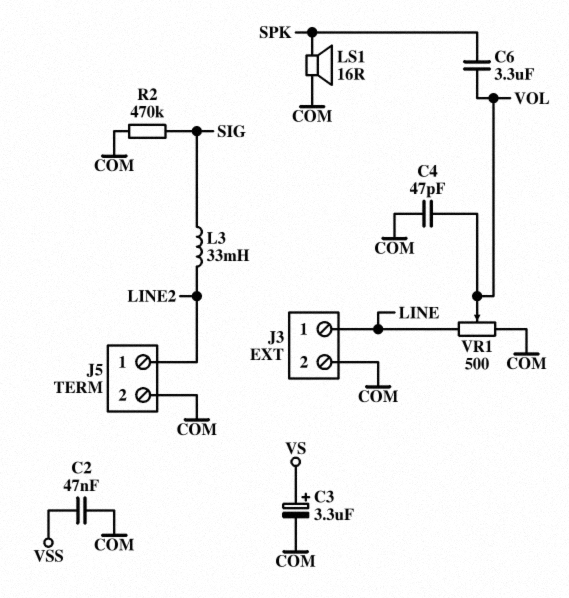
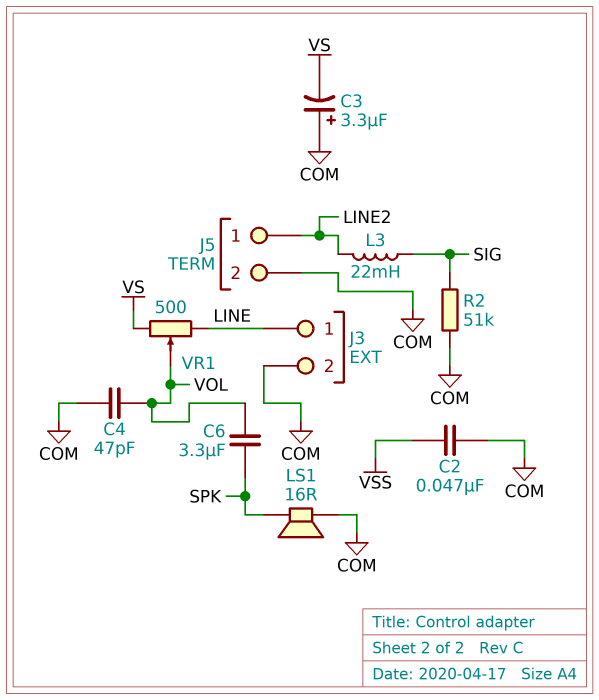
C3: 3.3uF (plus VS, minus COM) -> 3.3uF (plus COM, minus VS)
L3: 33mH (LINE2, SIG) -> 22mH (LINE2, SIG)
R2: 470k (COM, SIG) -> 51k (COM, SIG)
VR1: 500 (COM, LINE, wiper VOL) -> 500 (LINE, VS, wiper VOL)

